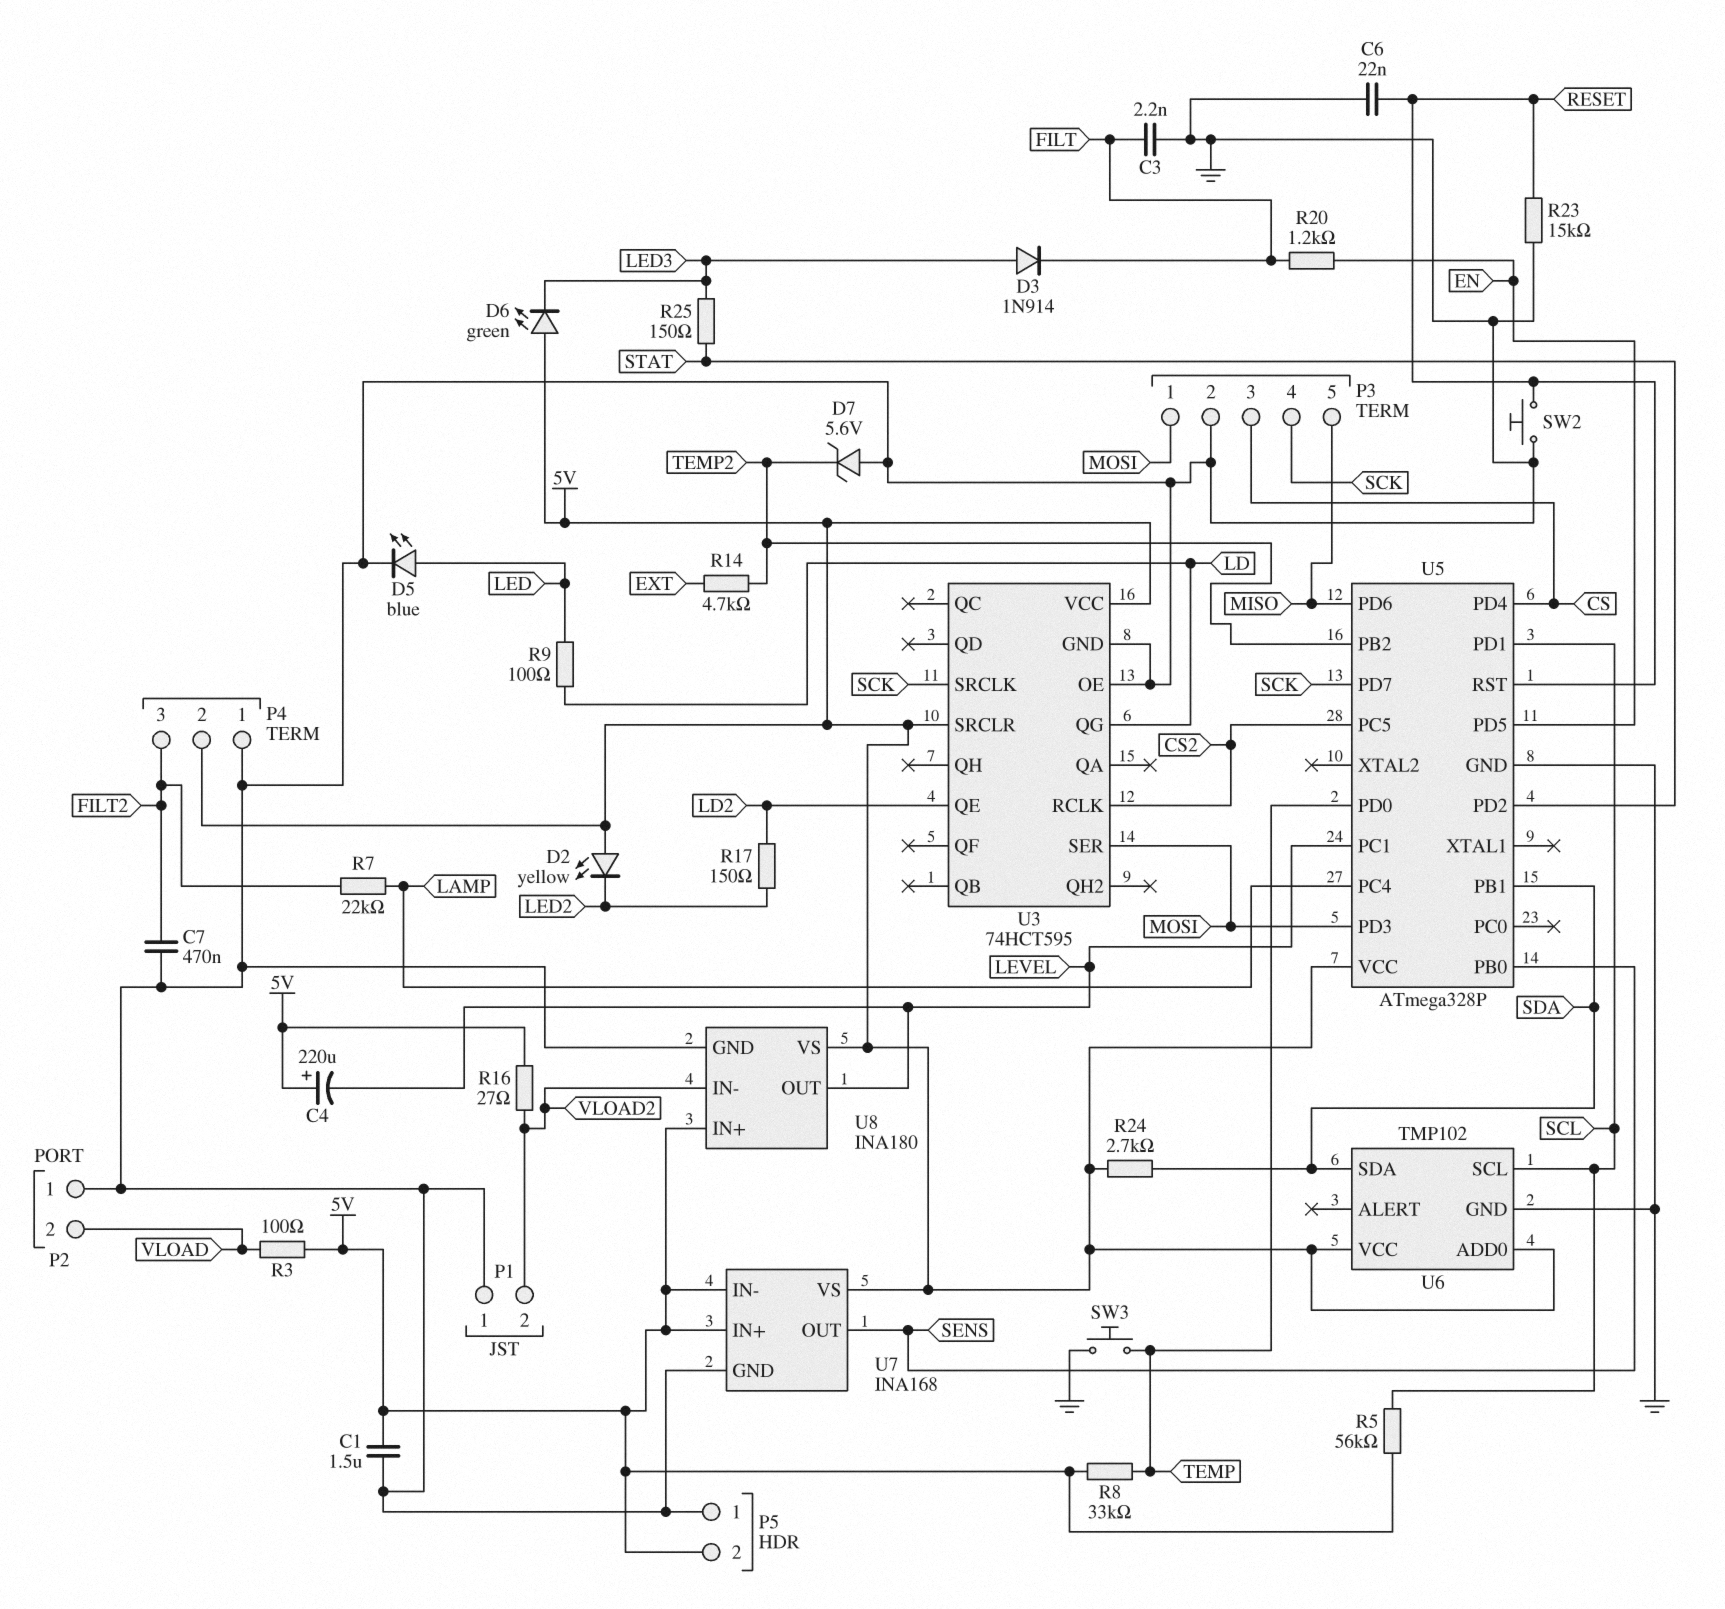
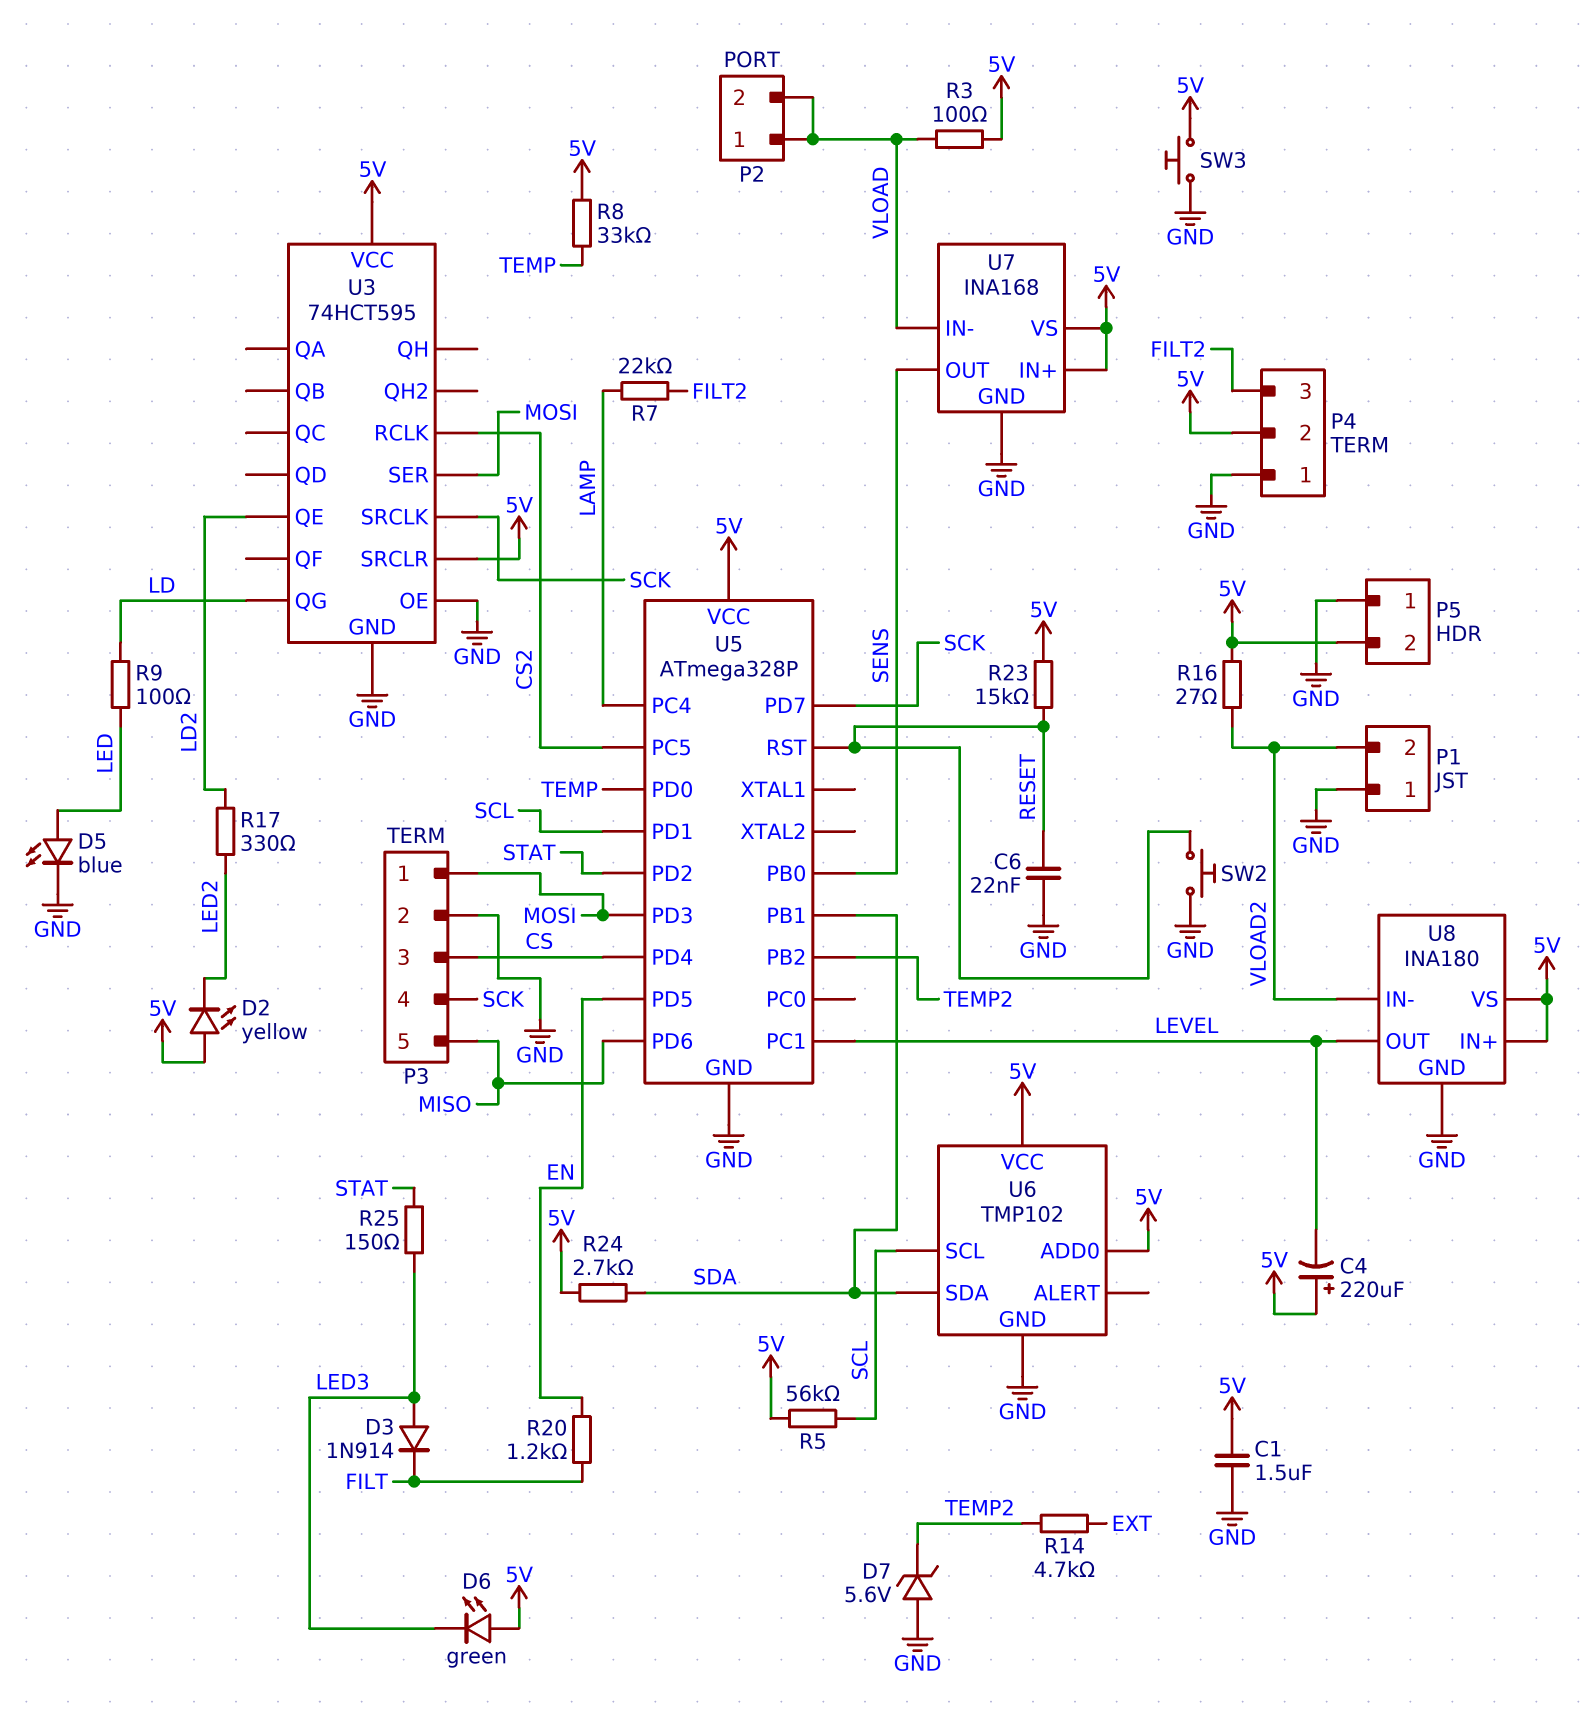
C3: 2.2nF (FILT, GND) -> none
C7: 470nF (FILT2, GND) -> none
P2 pin 1: GND -> VLOAD
R17: 150 (LD2, LED2) -> 330 (LD2, LED2)
R23: 15k (GND, RESET) -> 15k (5V, RESET)
SW3: button (GND, TEMP) -> button (5V, GND)
U7 pin IN-: 5V -> VLOAD

